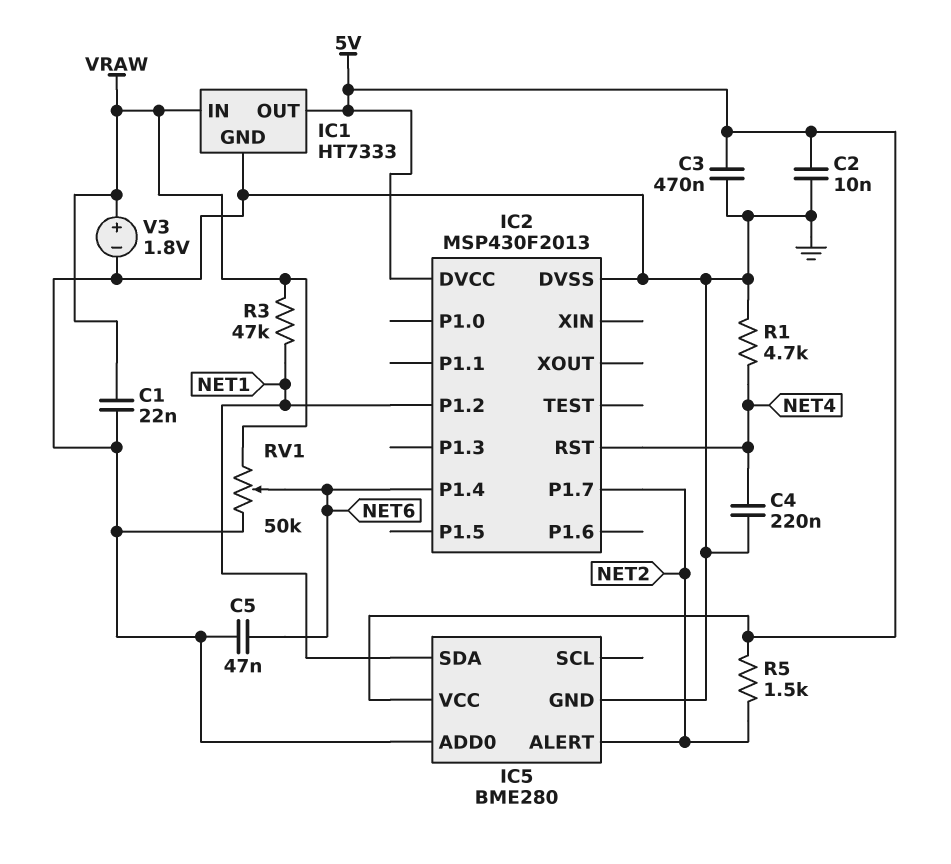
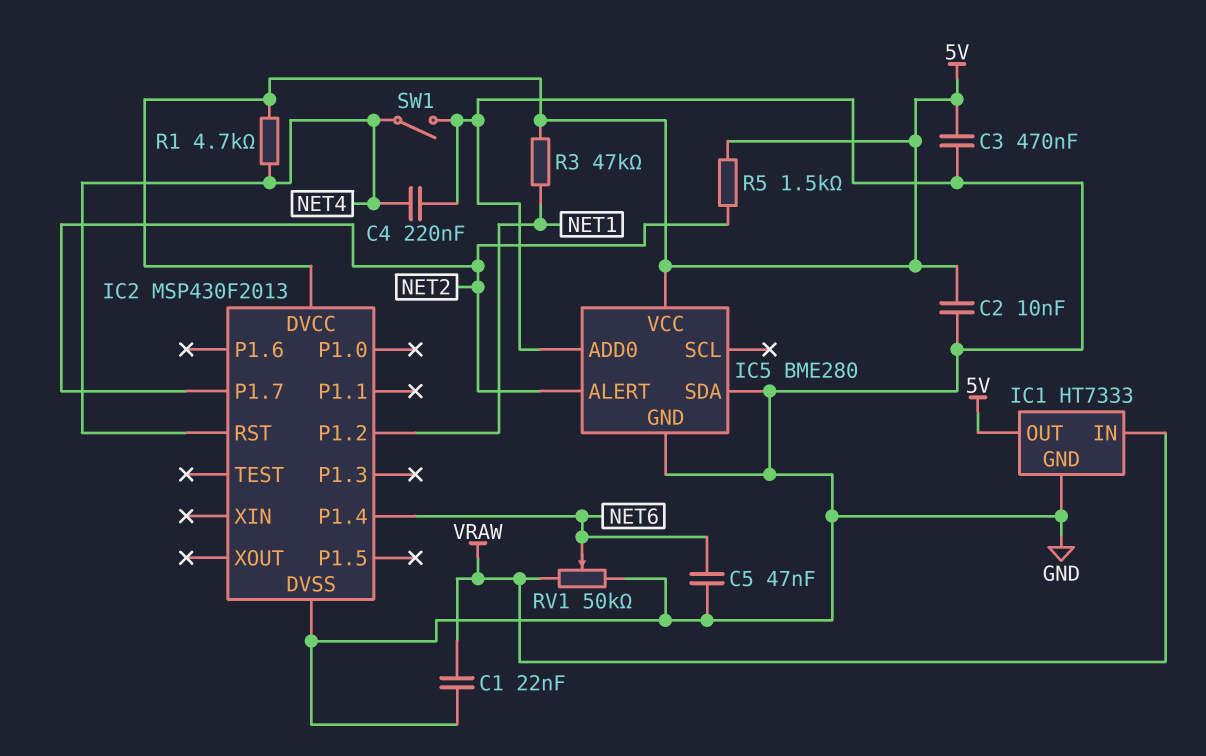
IC5 pin SDA: NET1 -> GND
R1: 4.7k (GND, NET4) -> 4.7k (5V, NET4)
R3: 47k (NET1, VRAW) -> 47k (5V, NET1)
SW1: none -> switch (GND, NET4)
V3: 1.8V (plus VRAW, minus GND) -> none

